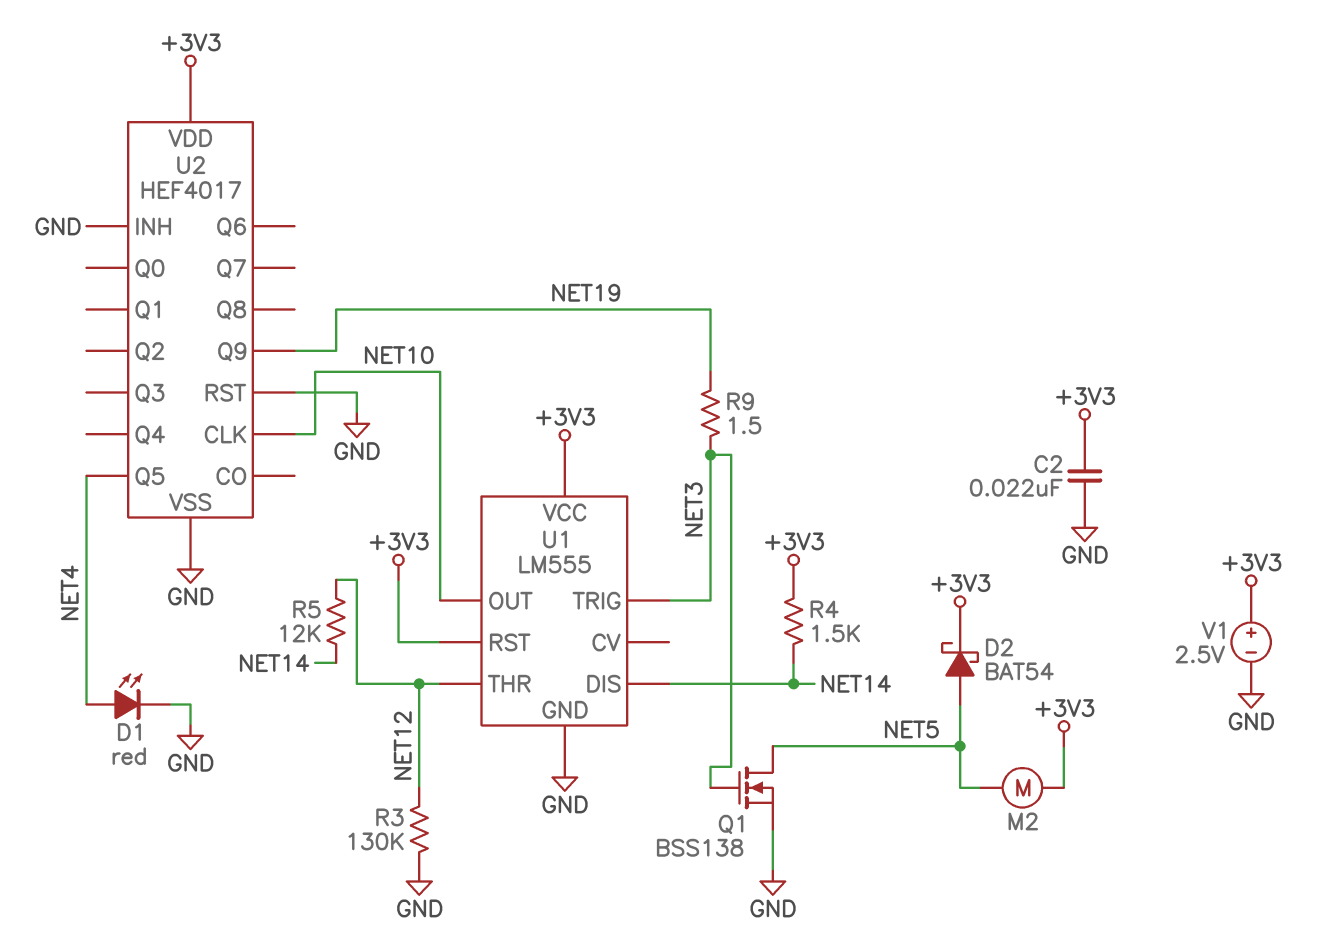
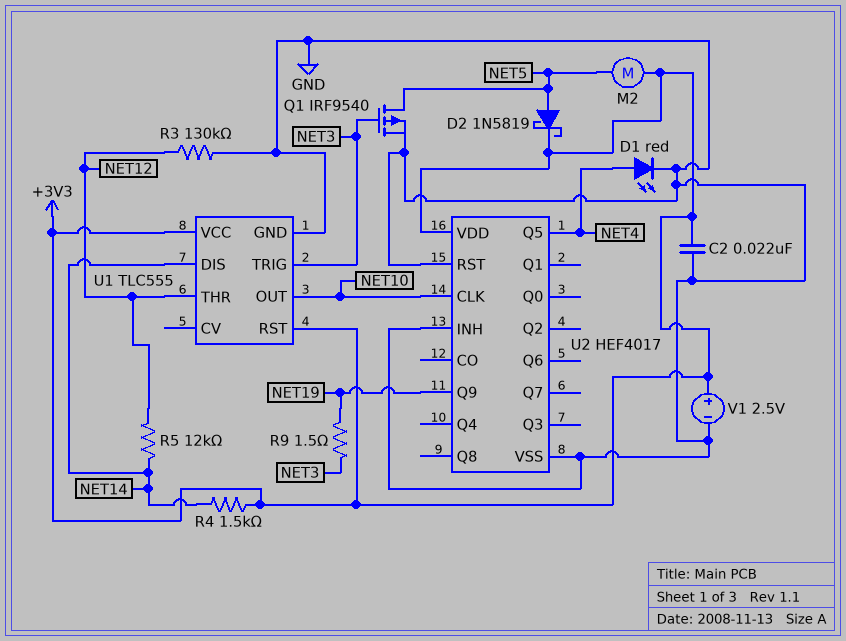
D2: schottky BAT54 (A NET5, K +3V3) -> schottky 1N5819 (A NET5, K +3V3)
Q1: NMOS BSS138 (G NET3, D NET5, S GND) -> PMOS IRF9540 (G NET3, D NET5, S GND)
U1: LM555 -> TLC555

